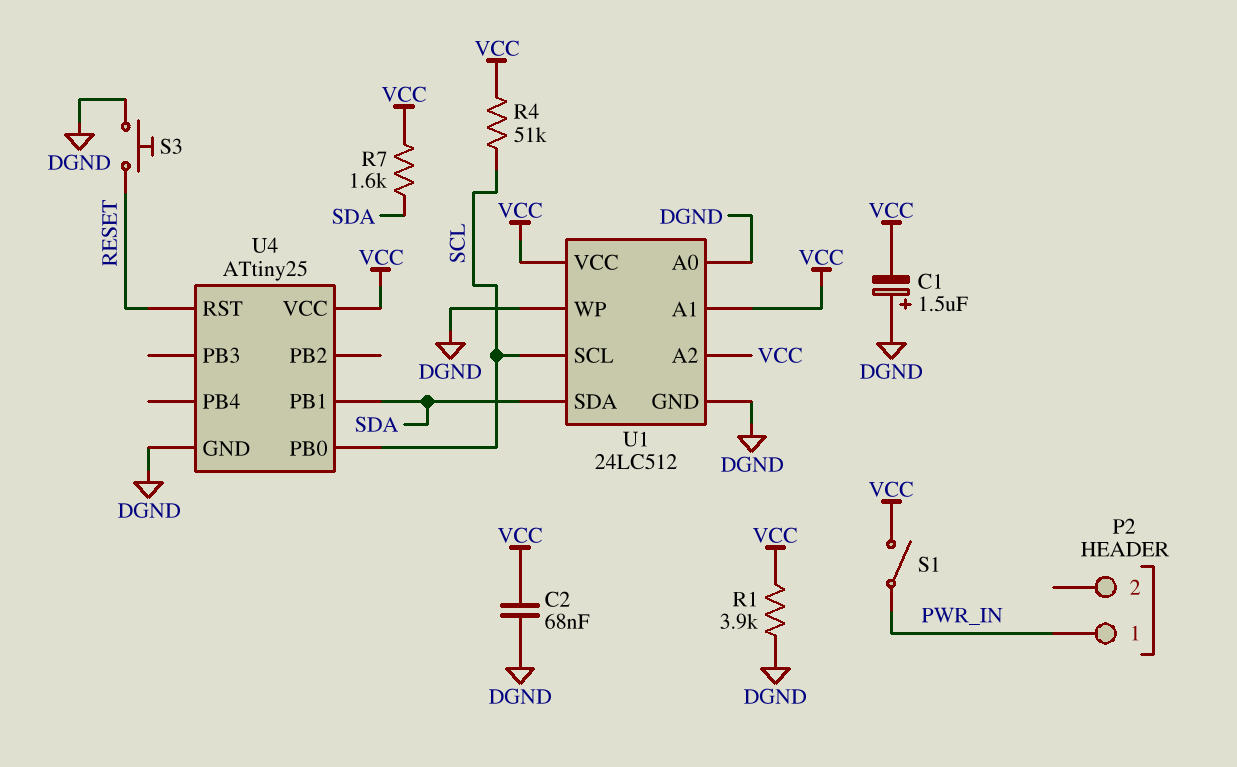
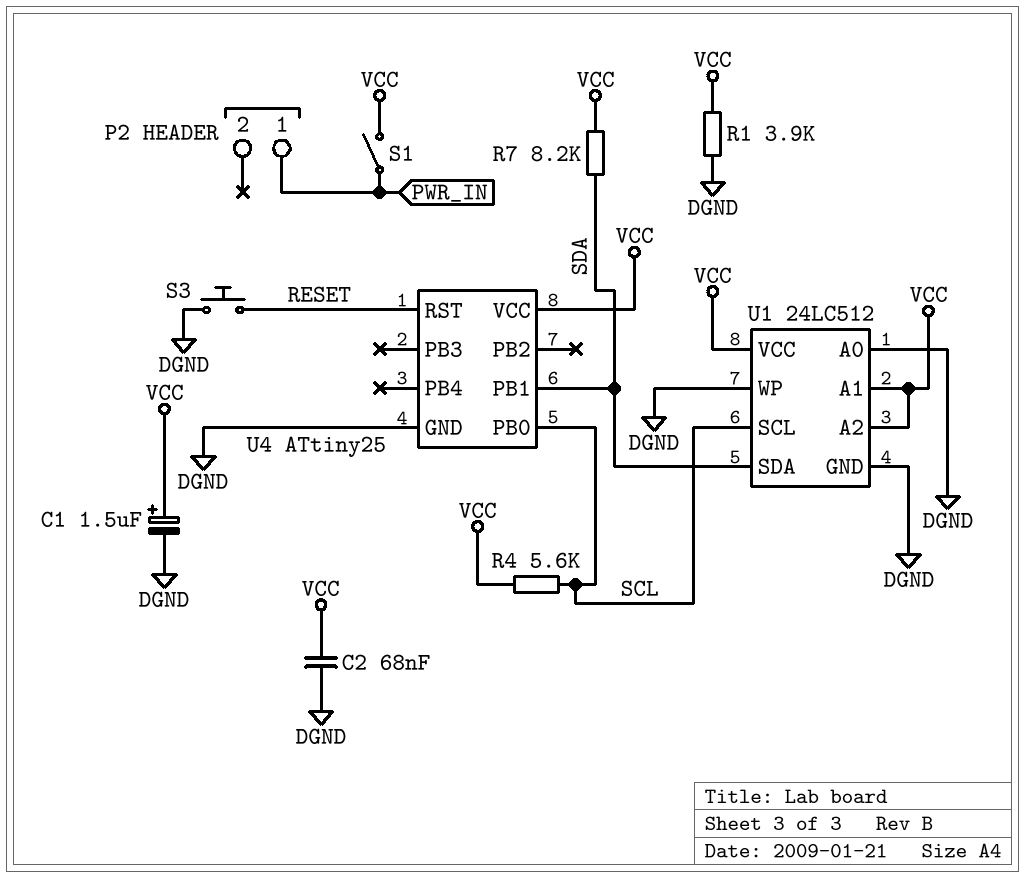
C1: 1.5uF (plus DGND, minus VCC) -> 1.5uF (plus VCC, minus DGND)
R4: 51k (SCL, VCC) -> 5.6k (SCL, VCC)
R7: 1.6k (SDA, VCC) -> 8.2k (SDA, VCC)

